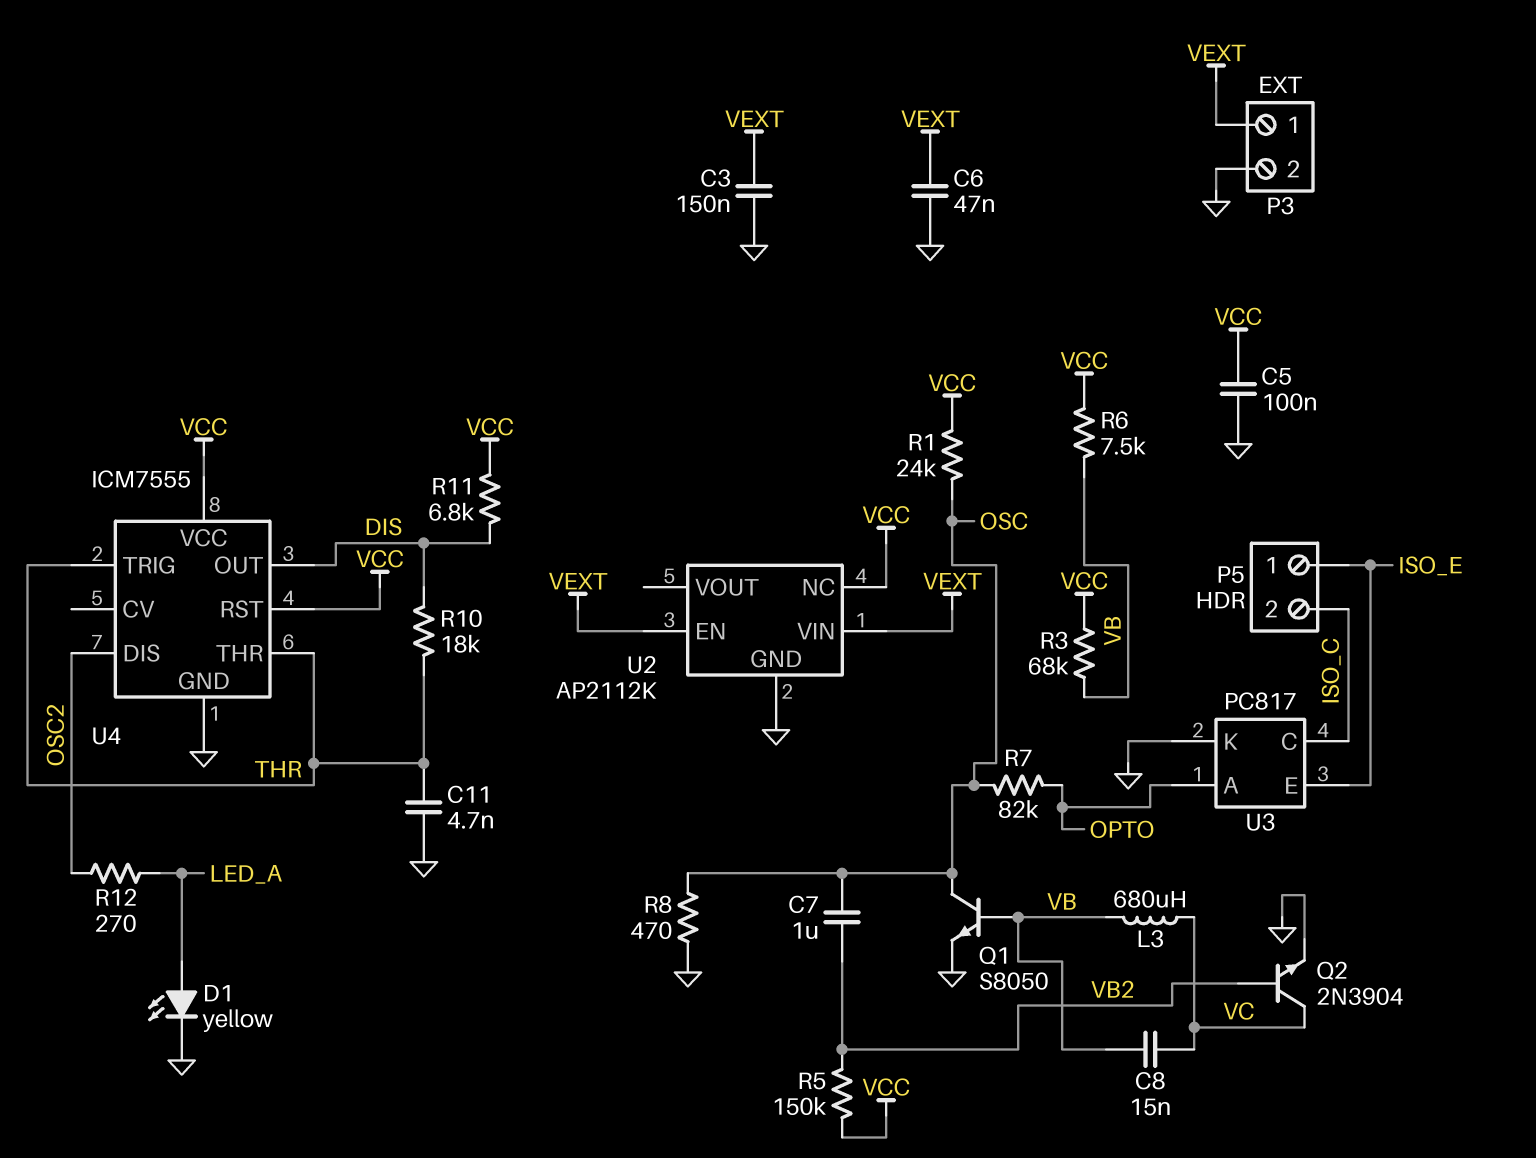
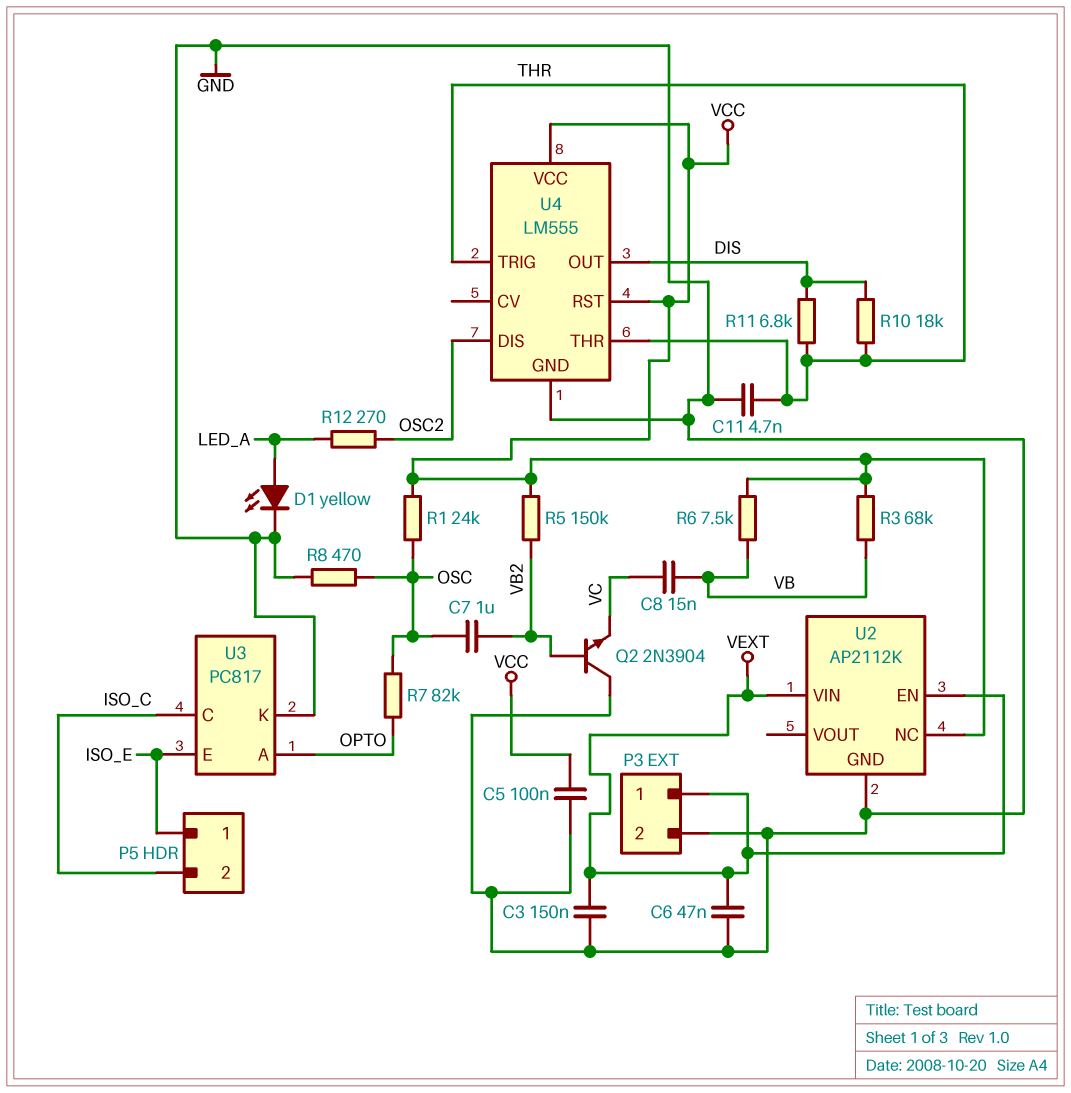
L3: 680uH (VB, VC) -> none
Q1: NPN S8050 (B VB, C OSC, E GND) -> none
Q2: NPN 2N3904 (B VB2, C VC, E GND) -> NPN 2N3904 (B VB2, C GND, E VC)
R11: 6.8k (DIS, VCC) -> 6.8k (DIS, THR)
U4: ICM7555 -> LM555

